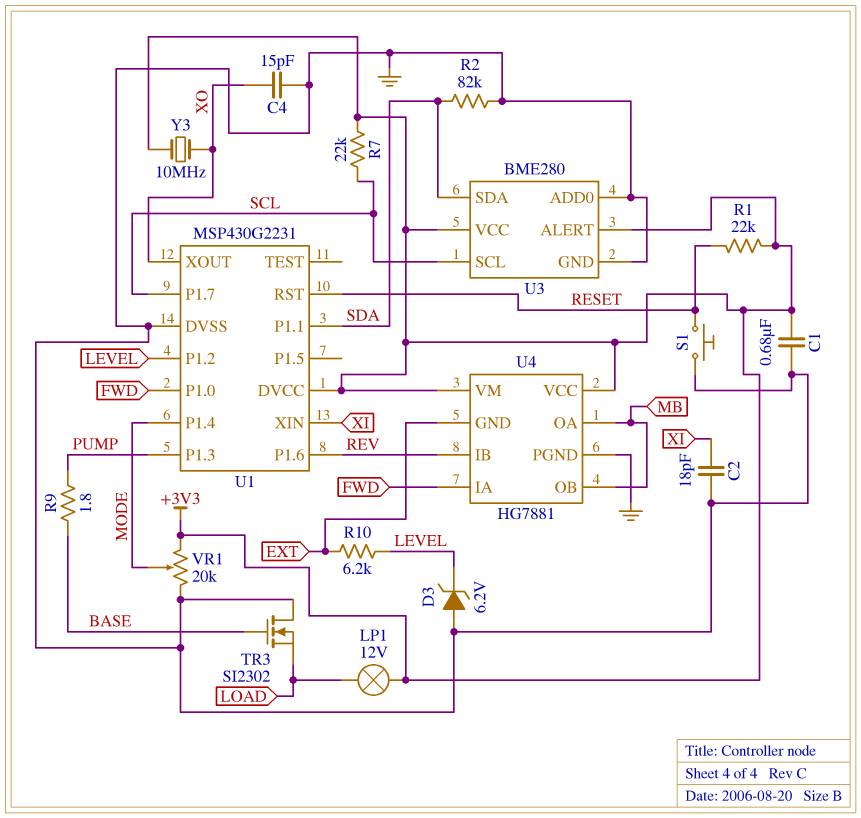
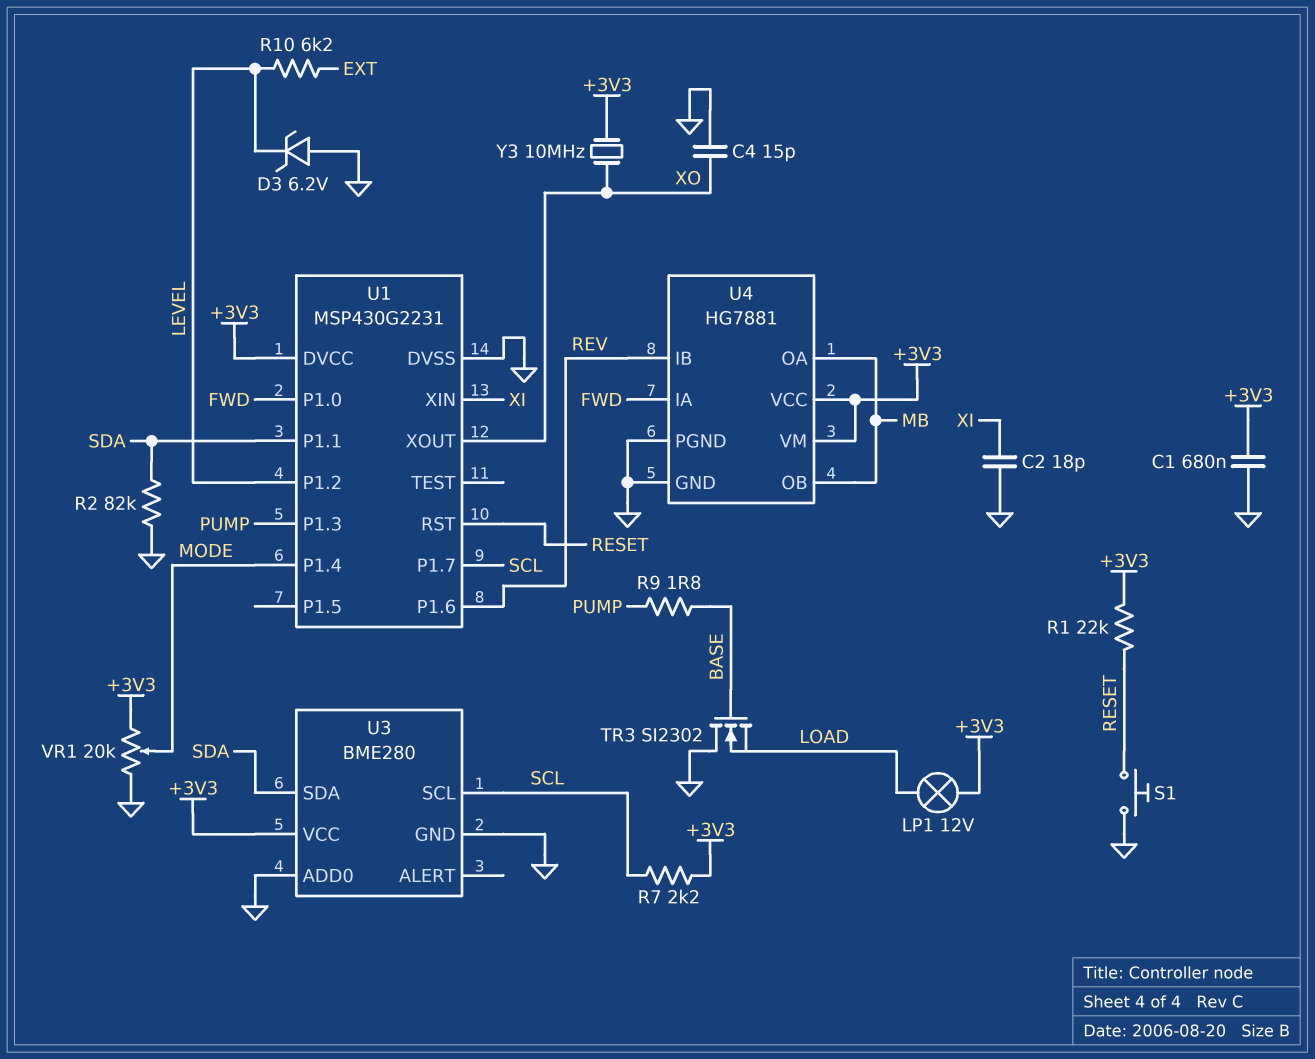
R7: 22k (+3V3, SCL) -> 2.2k (+3V3, SCL)
U3 pin ALERT: +3V3 -> none
U4 pin GND: EXT -> GND

